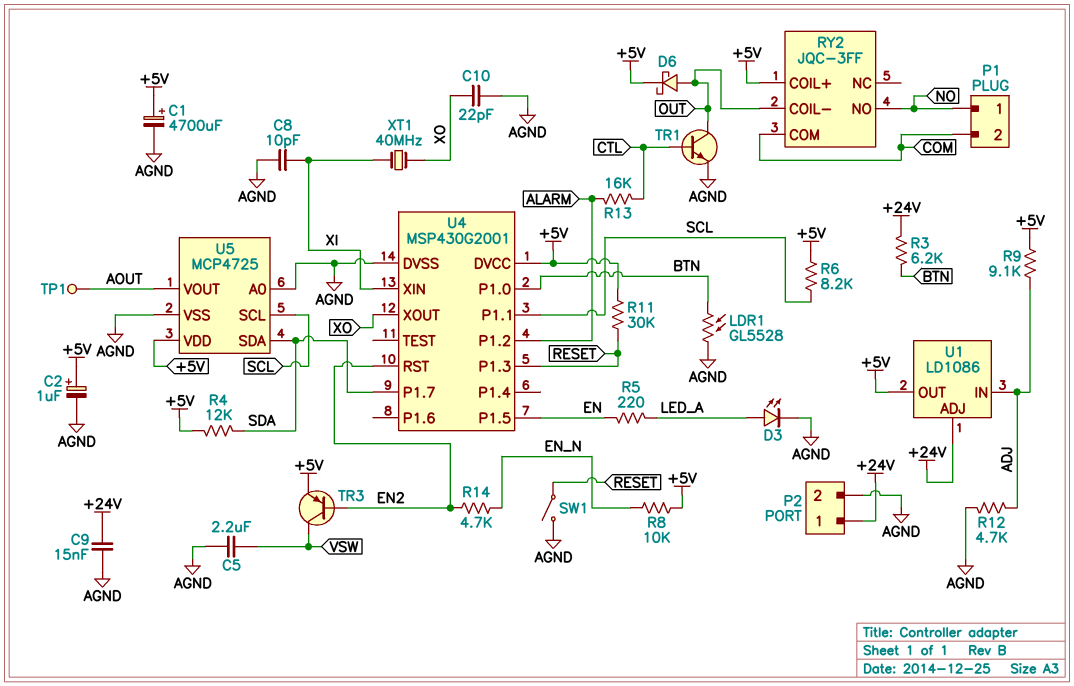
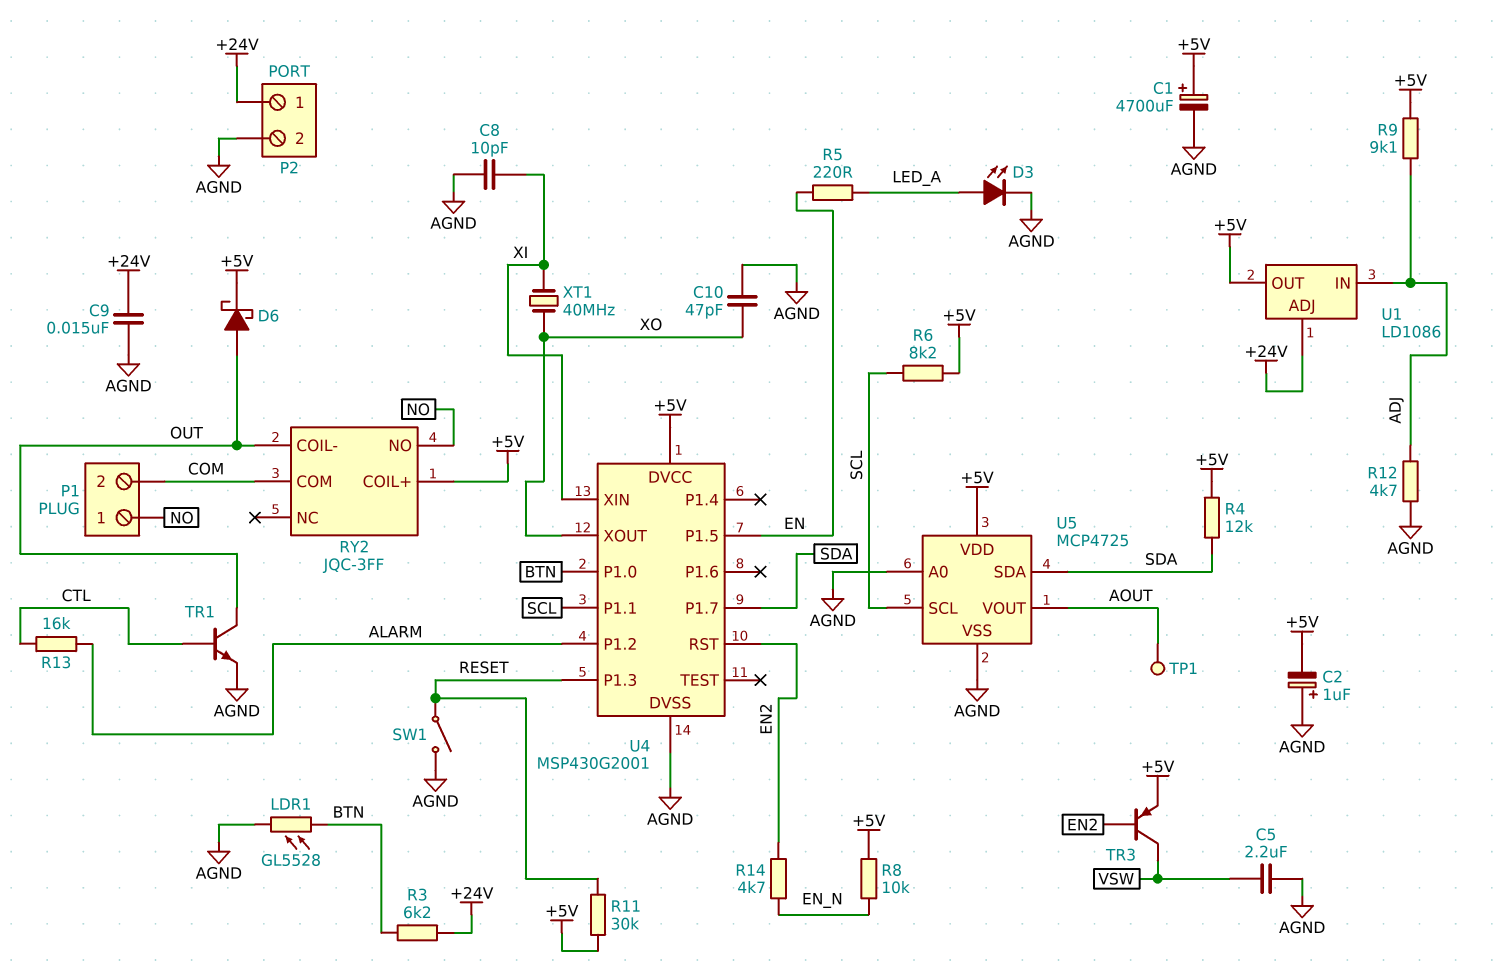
C2: 1uF (plus +5V, minus AGND) -> 1uF (plus AGND, minus +5V)
C10: 22pF (AGND, XO) -> 47pF (AGND, XO)

